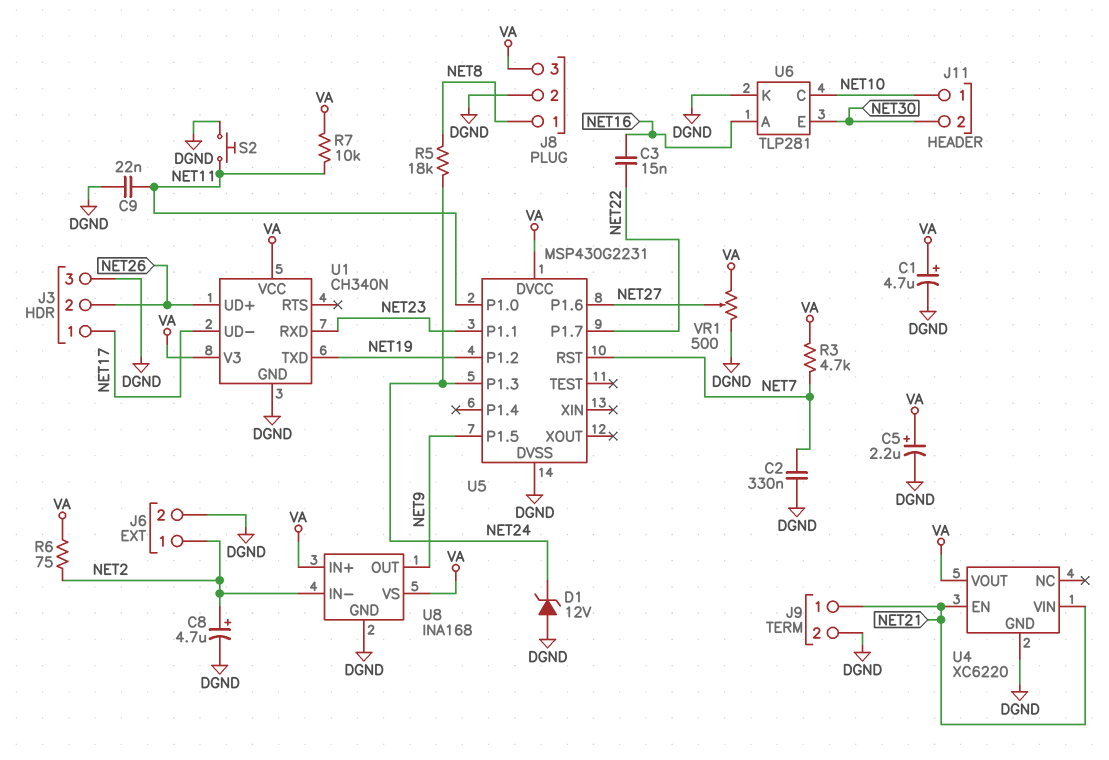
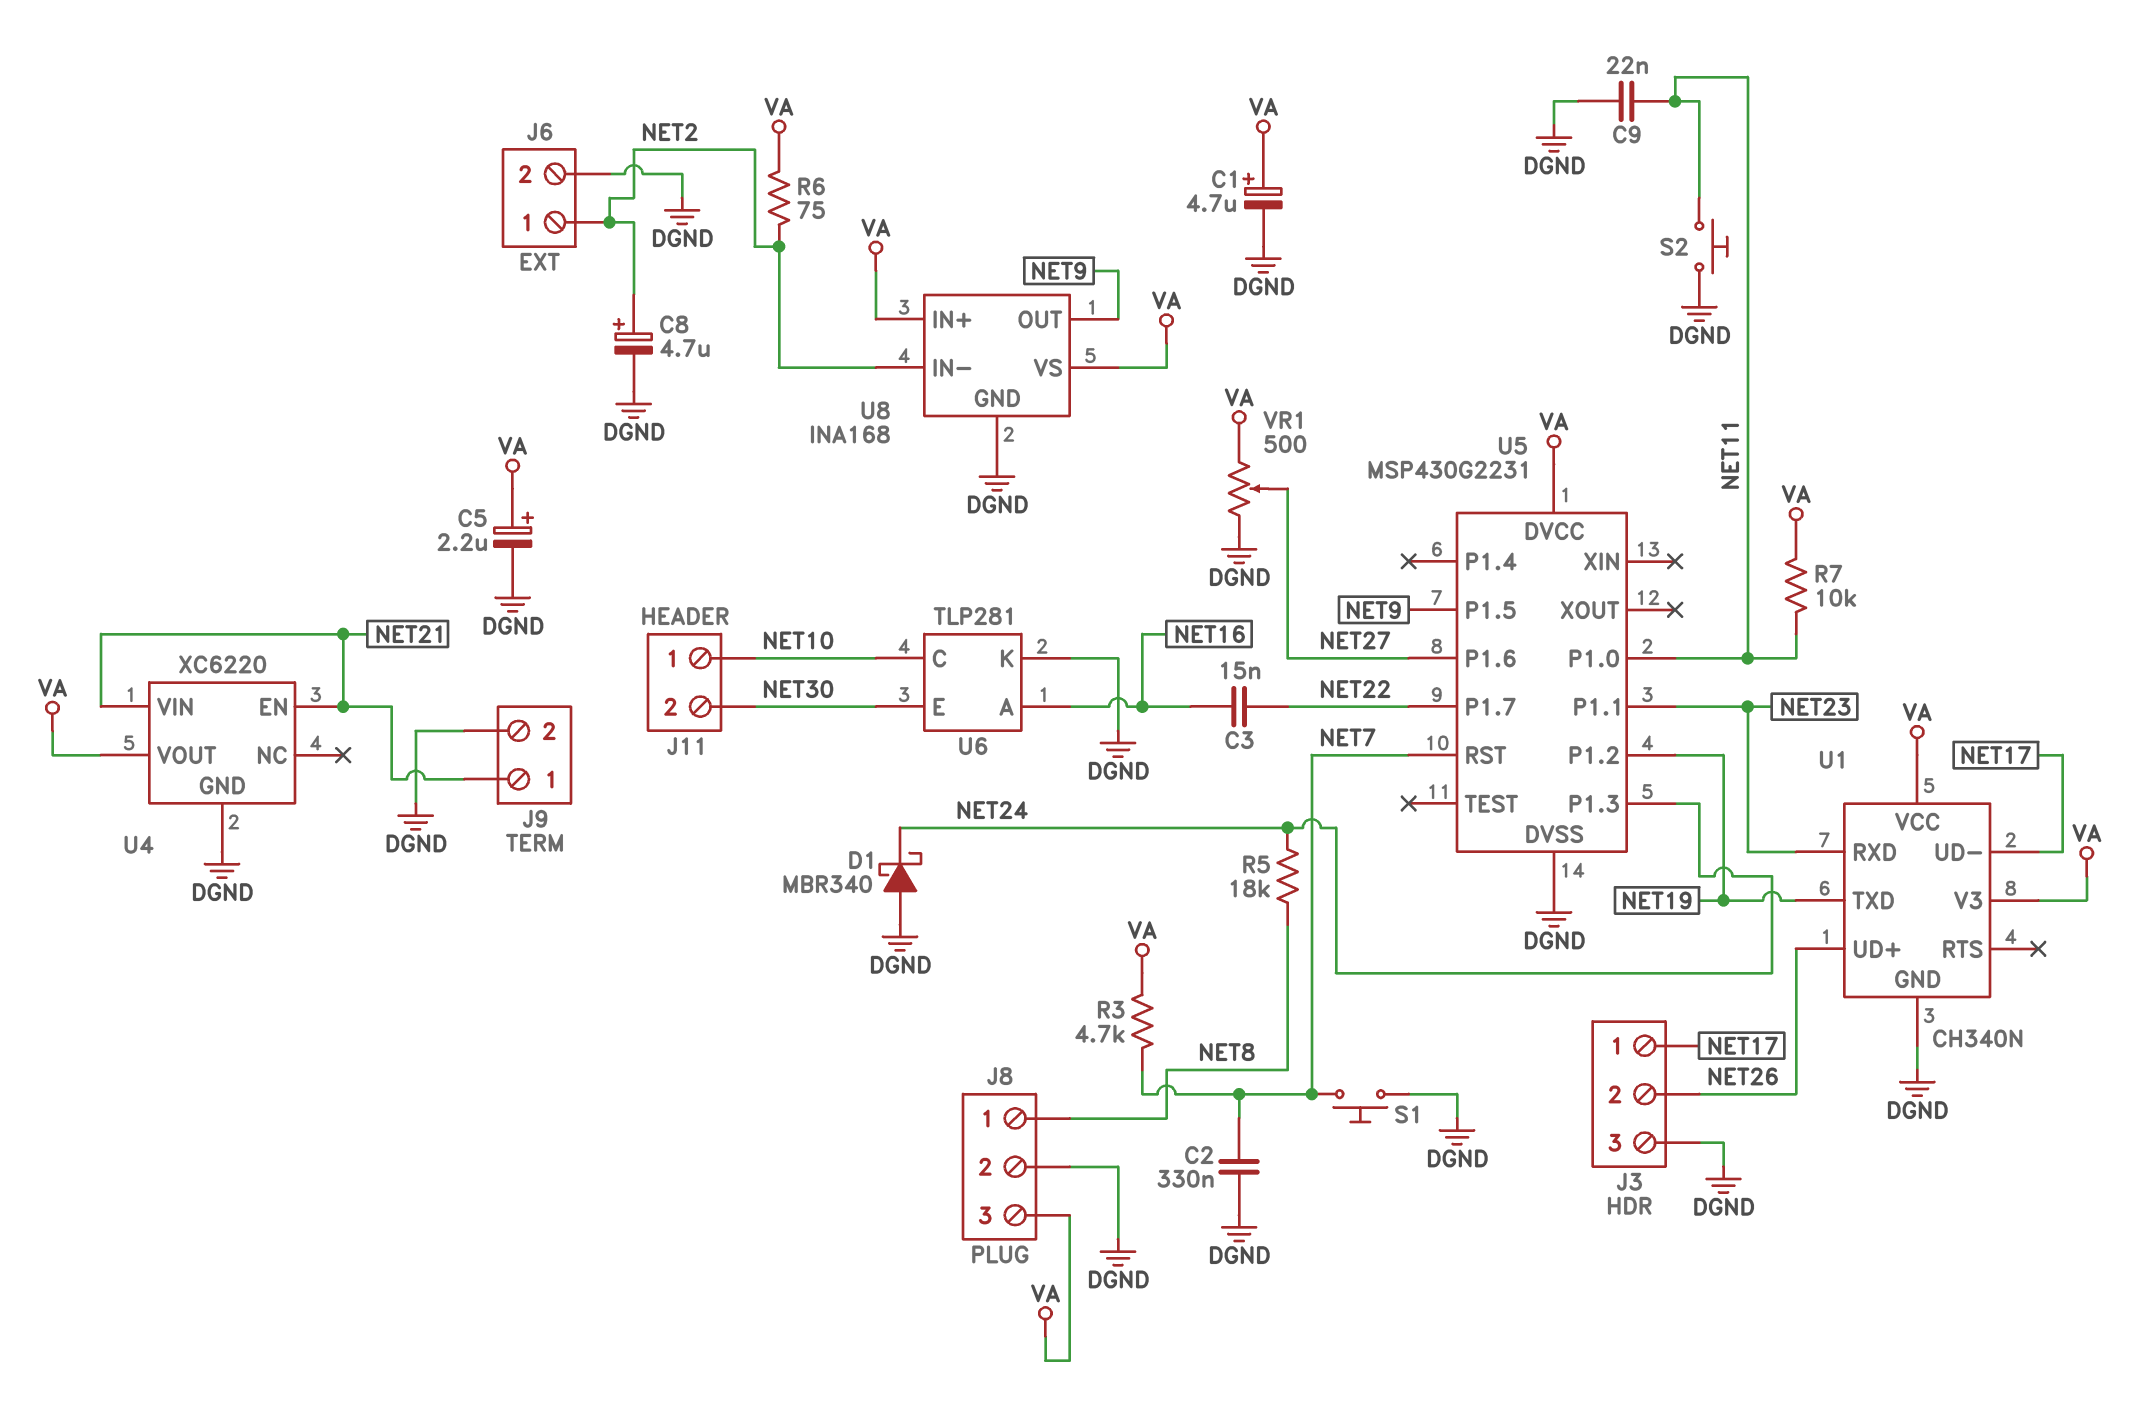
D1: zener 12V (A DGND, K NET24) -> schottky MBR340 (A DGND, K NET24)
S1: none -> button (DGND, NET7)

